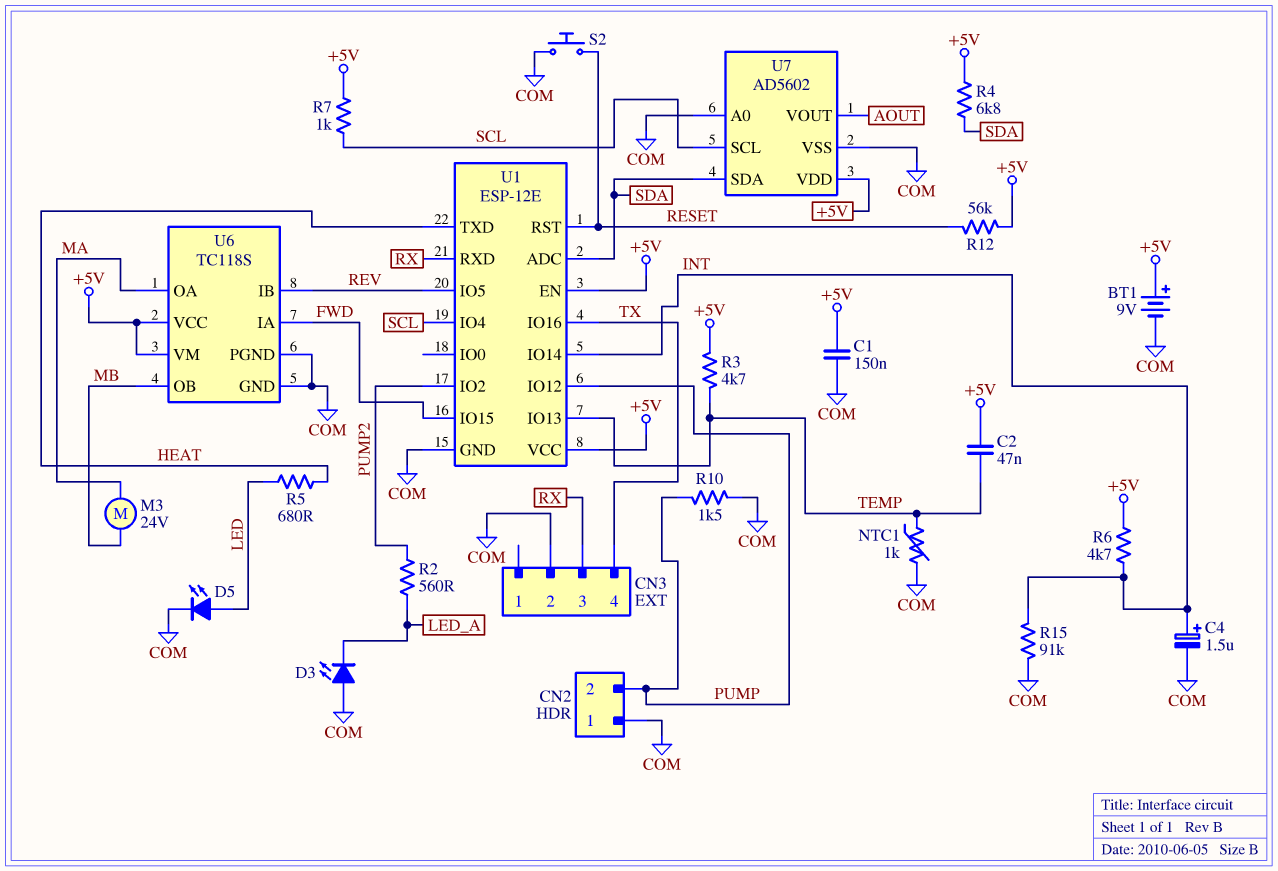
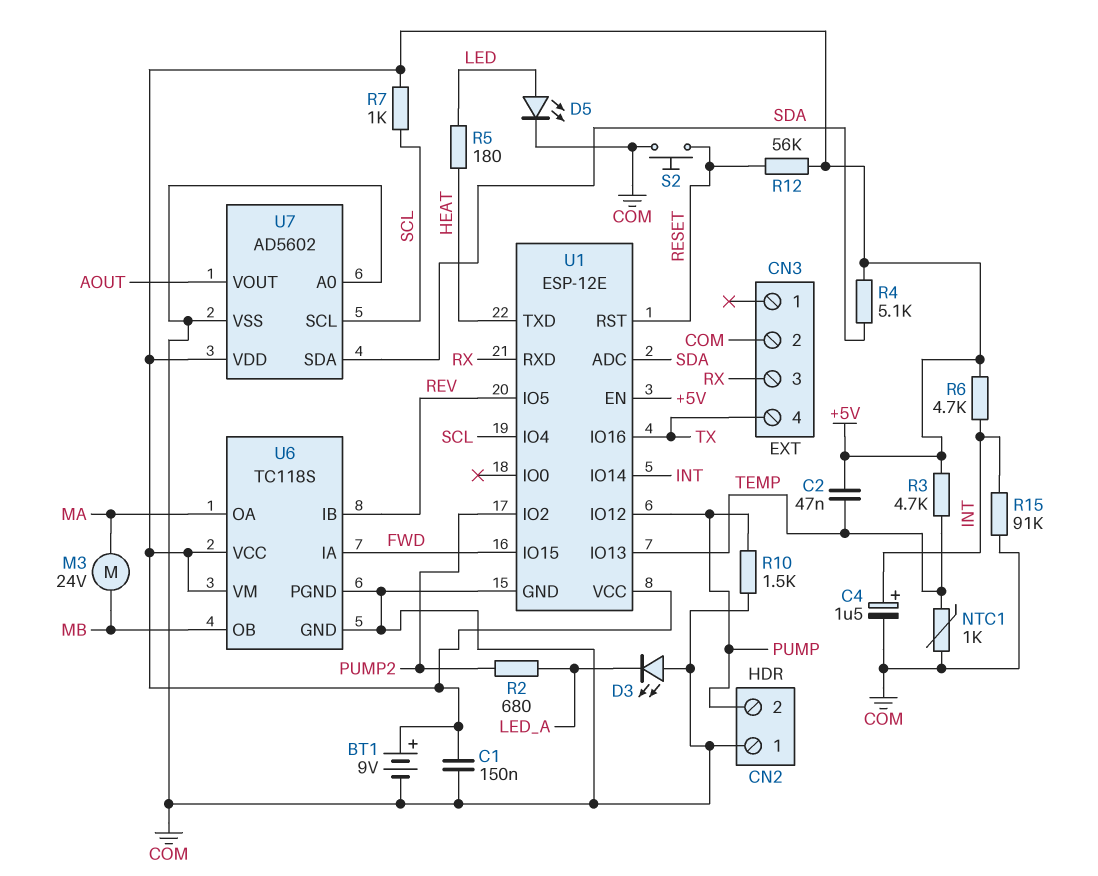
R2: 560 (LED_A, PUMP2) -> 680 (LED_A, PUMP2)
R4: 6.8k (+5V, SDA) -> 5.1k (+5V, SDA)
R5: 680 (HEAT, LED) -> 180 (HEAT, LED)

